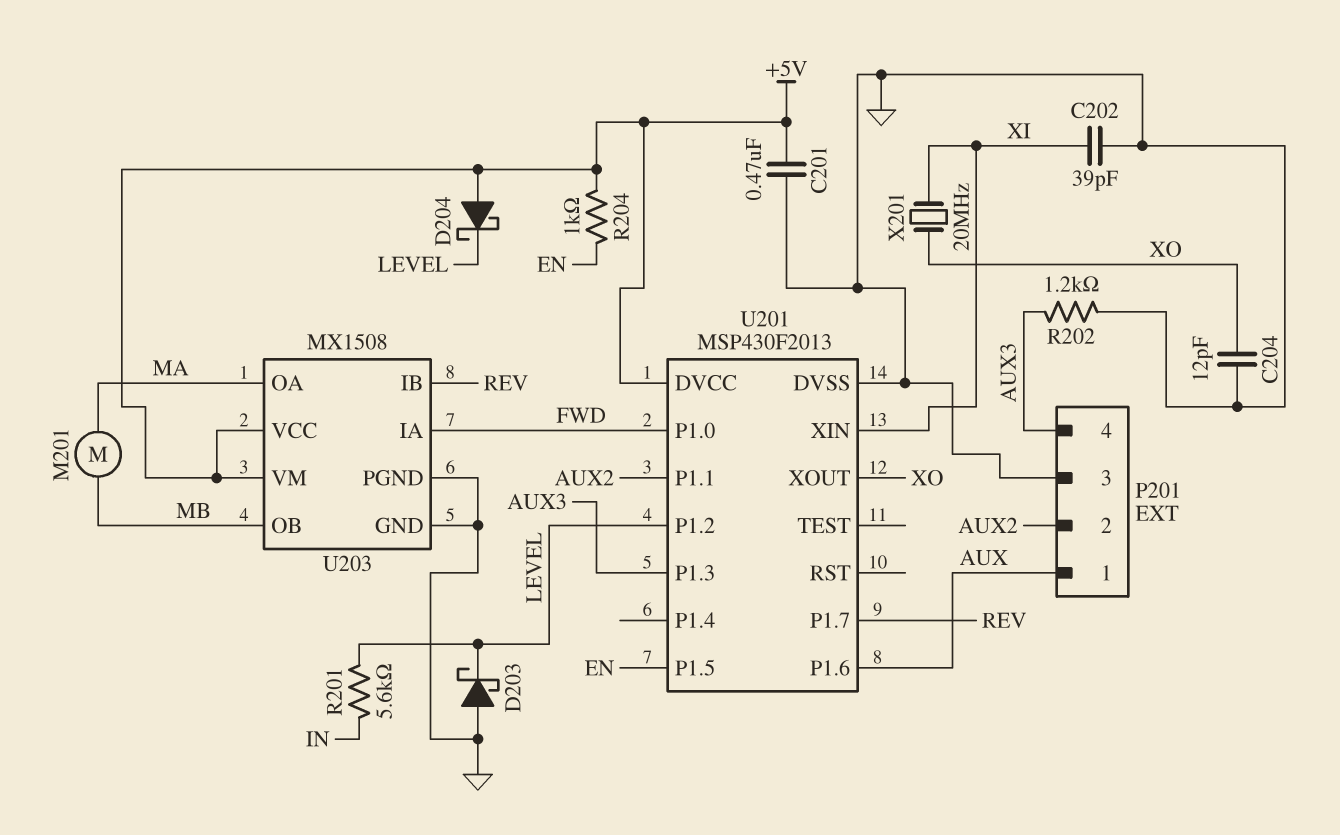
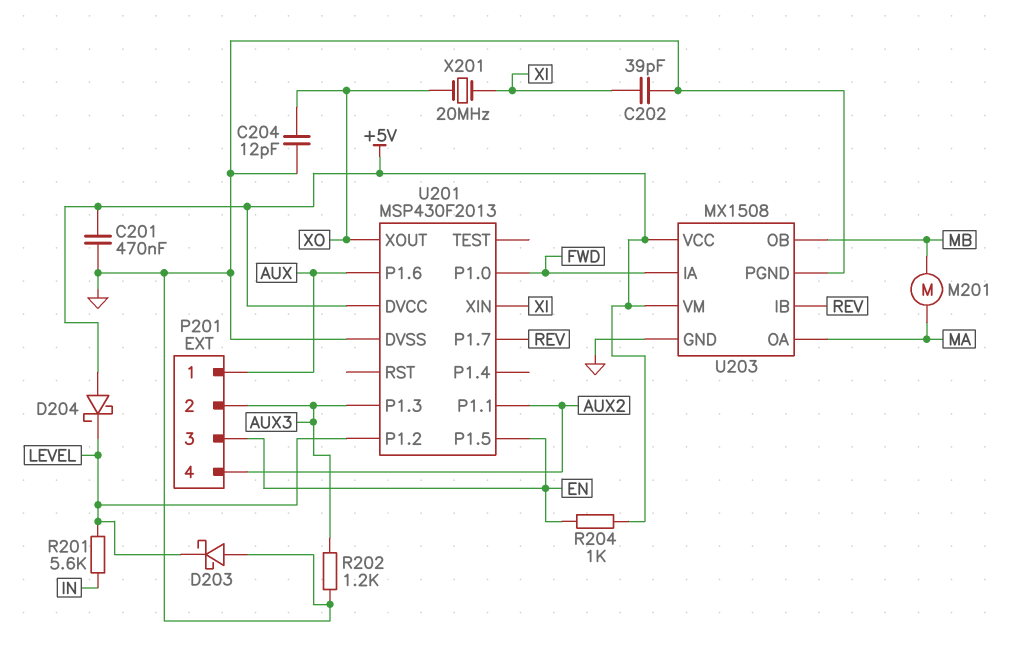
P201 pin 2: AUX2 -> AUX3
P201 pin 3: GND -> EN
P201 pin 4: AUX3 -> AUX2

